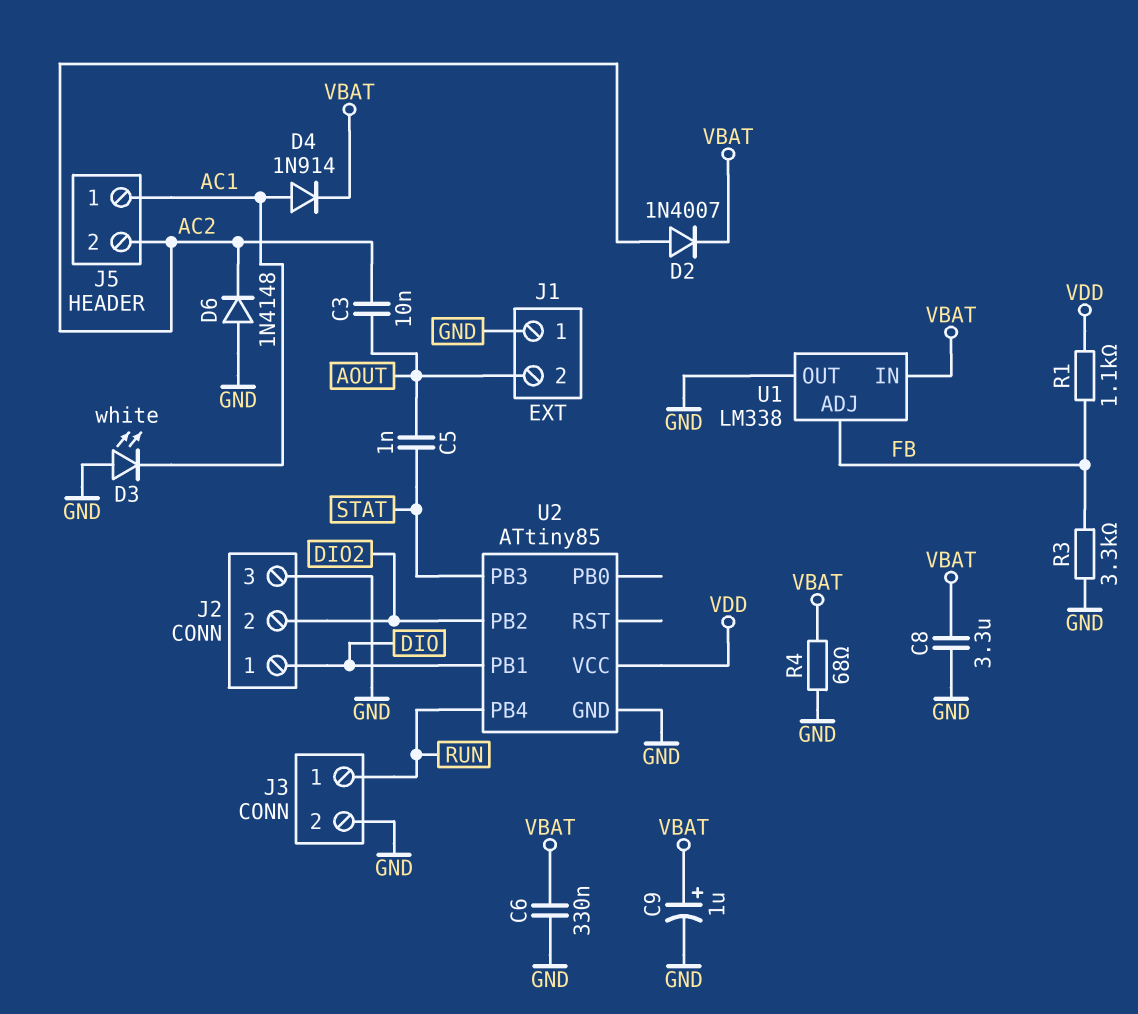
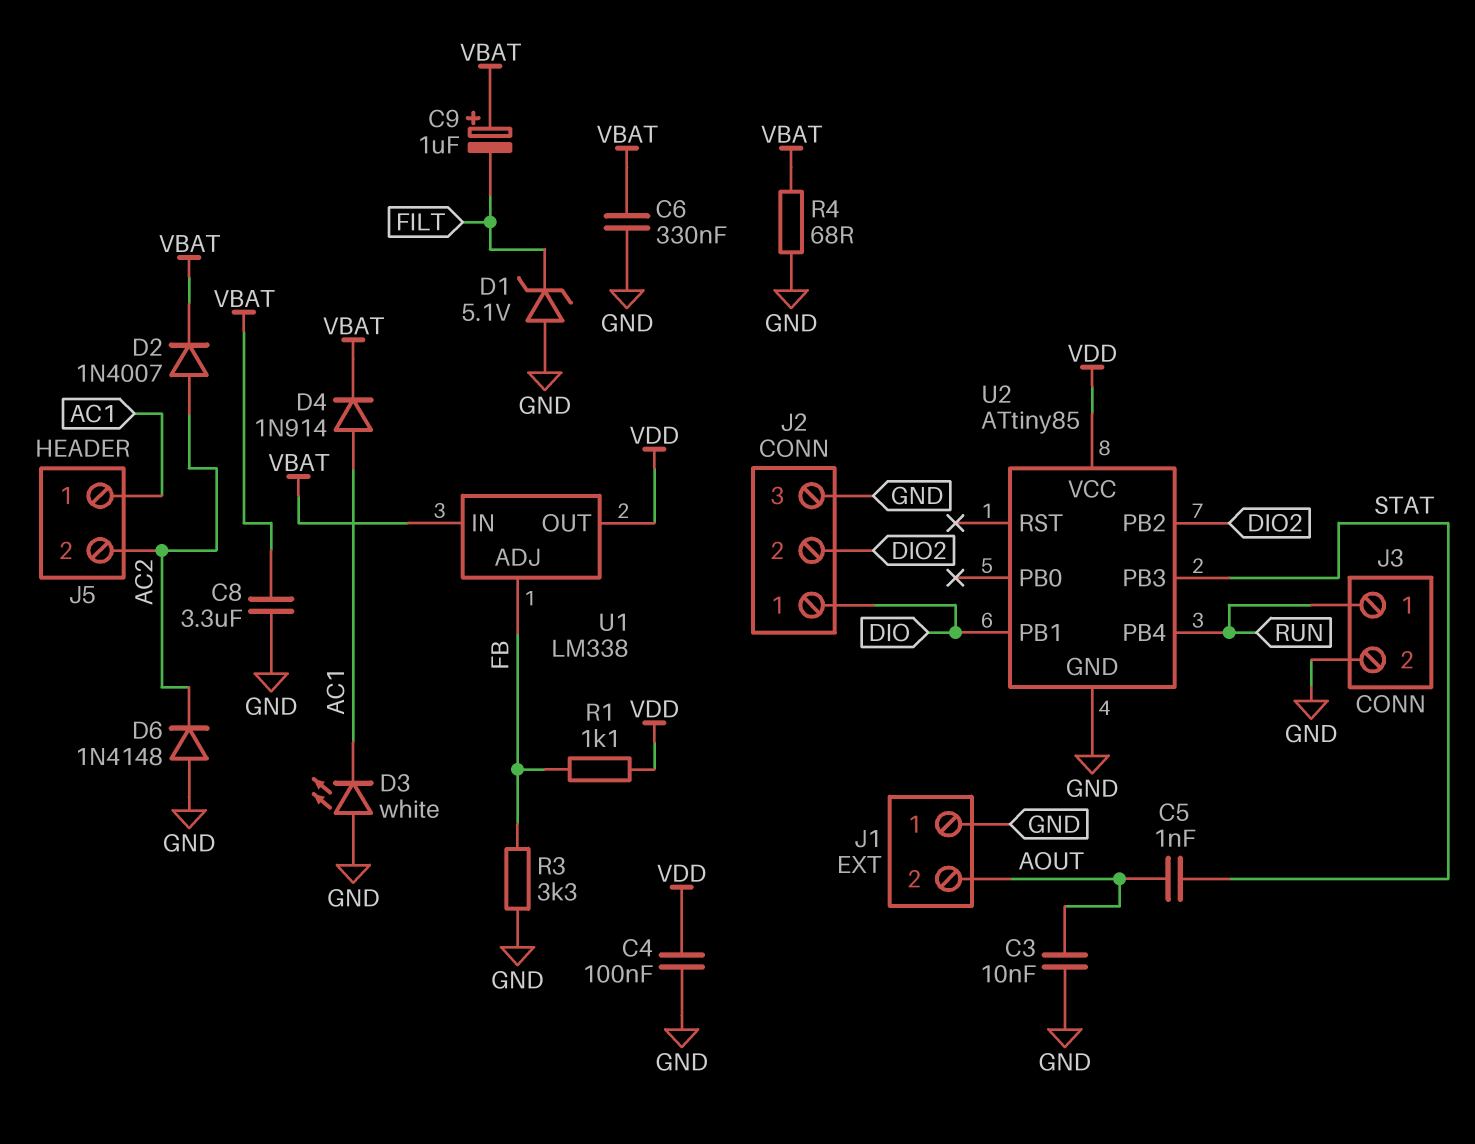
C3: 10nF (AC2, AOUT) -> 10nF (AOUT, GND)
C4: none -> 100nF (GND, VDD)
C9: 1uF (plus VBAT, minus GND) -> 1uF (plus VBAT, minus FILT)
D1: none -> zener 5.1V (A GND, K FILT)
U1 pin OUT: GND -> VDD

